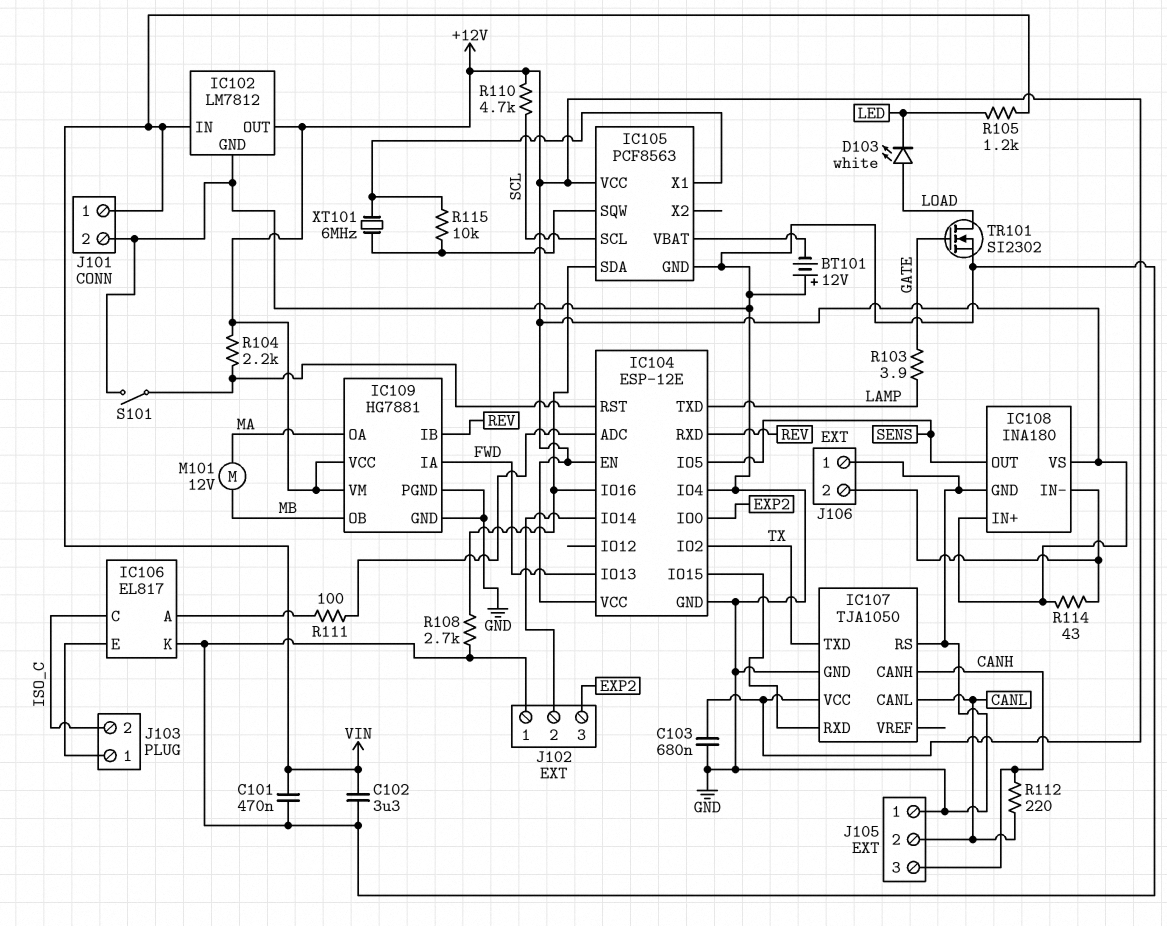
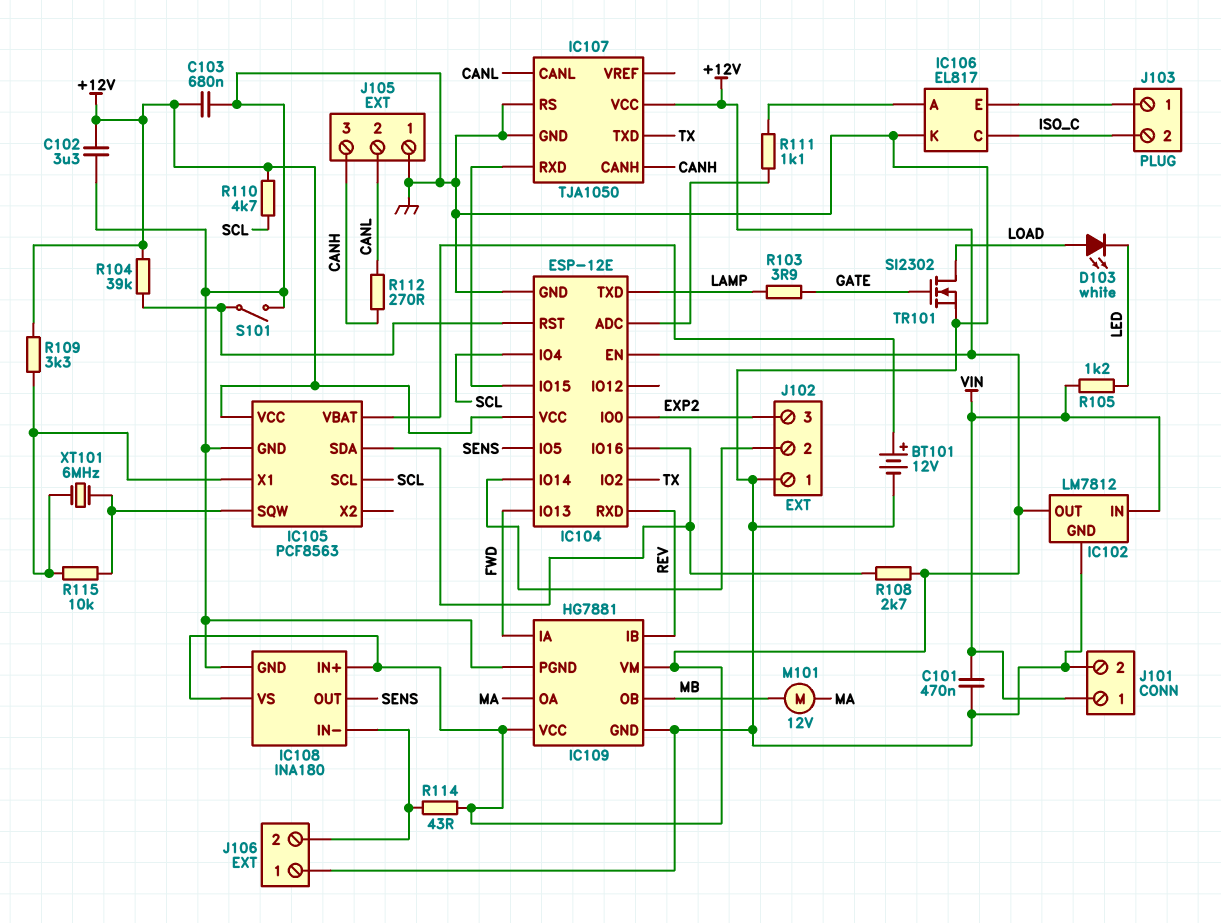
BT101: 12V (plus GND, minus IC105/VBAT) -> 12V (plus IC105/VBAT, minus GND)
C102: 3.3uF (GND, VIN) -> 3.3uF (+12V, GND)
IC104 pin IO4: GND -> SCL
R104: 2.2k (+12V, IC104/RST) -> 39k (+12V, IC104/RST)
R108: 2.7k (GND, IC104/IO16) -> 2.7k (+12V, IC104/IO16)
R109: none -> 3.3k (+12V, IC105/X1)
R111: 100 (IC104/ADC, IC106/A) -> 1.1k (IC104/ADC, IC106/A)
R112: 220 (CANH, CANL) -> 270 (CANH, CANL)

